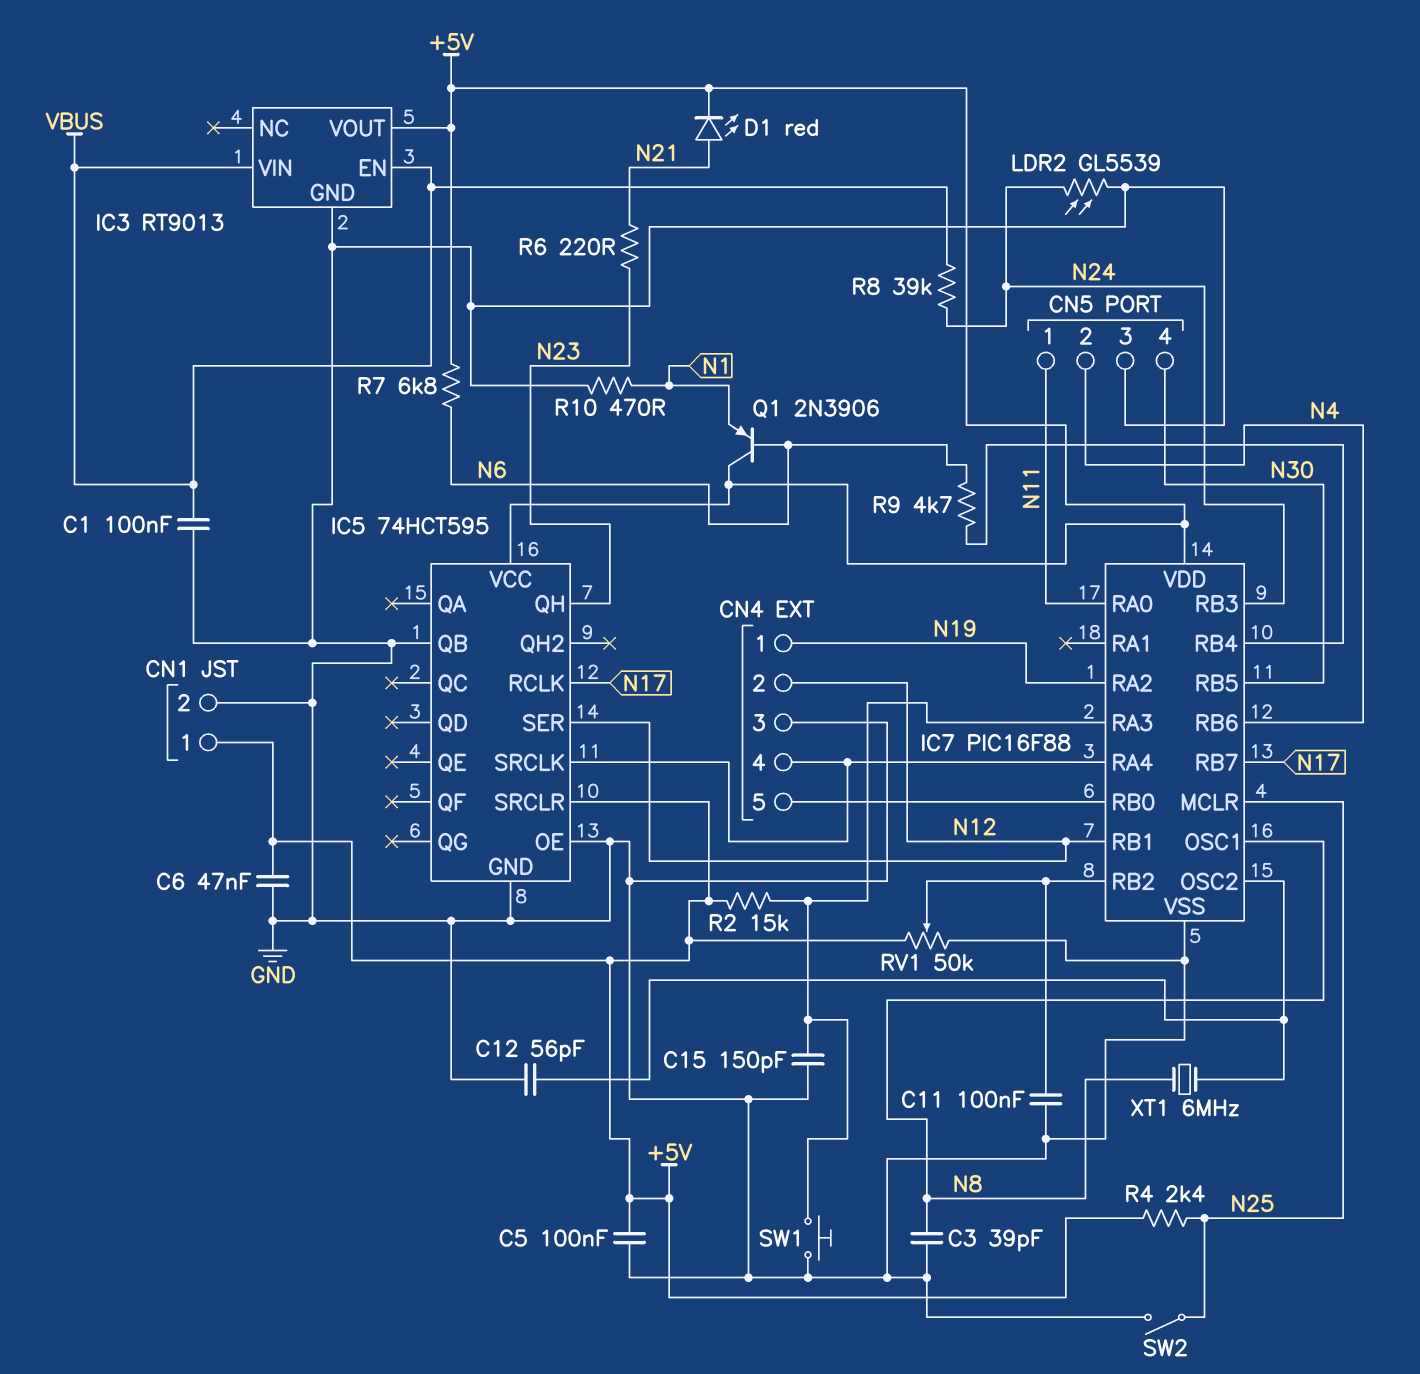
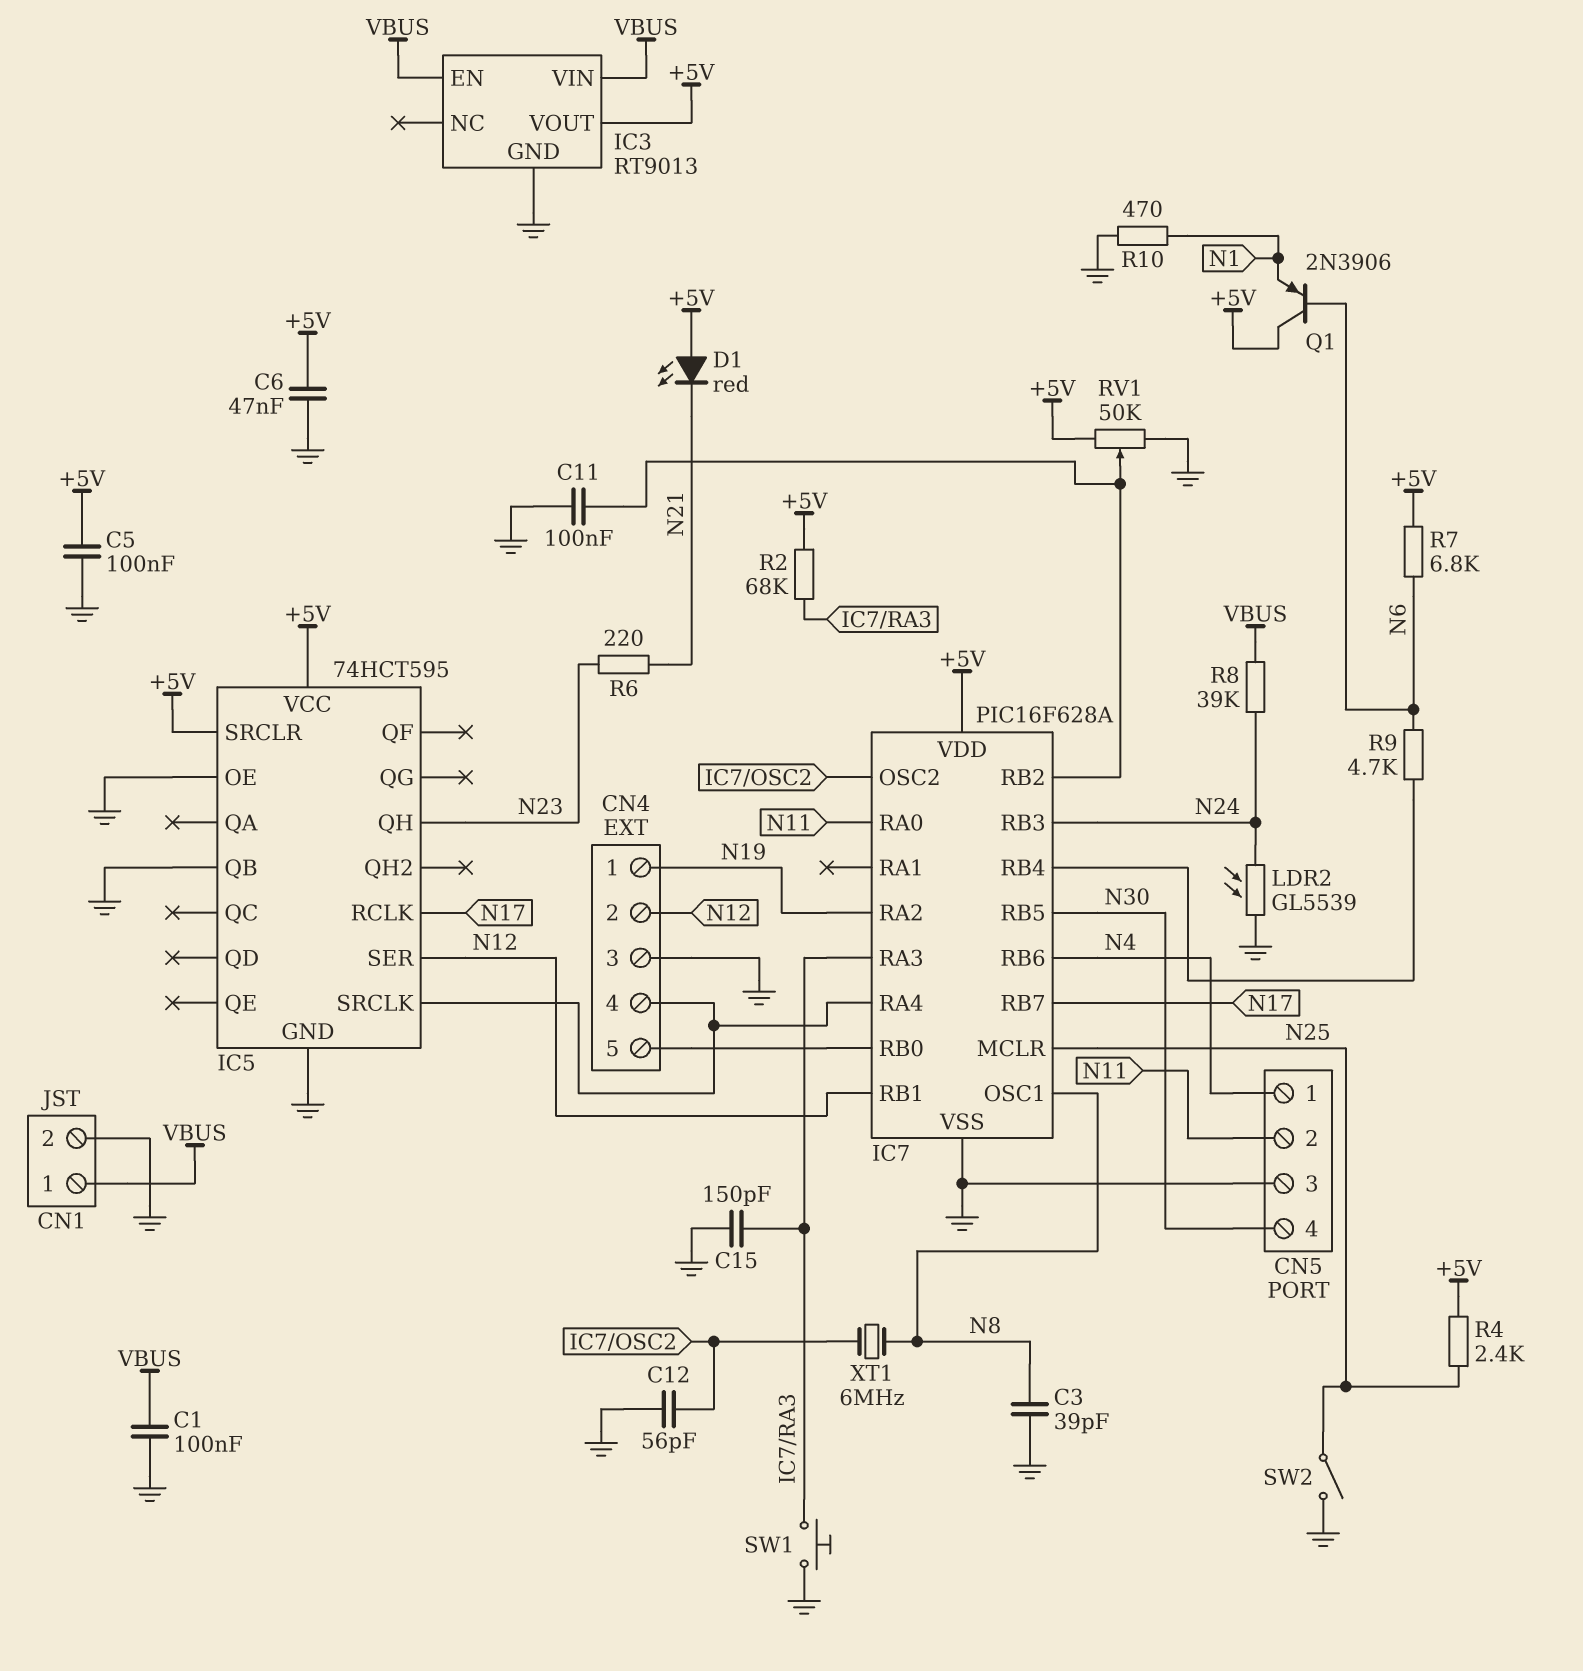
CN1 pin 1: +5V -> VBUS
CN5 pin 1: N11 -> N4
CN5 pin 2: N4 -> N11
D1: LED red (A N21, K +5V) -> LED red (A +5V, K N21)
IC7: PIC16F88 -> PIC16F628A
R2: 15k (+5V, IC7/RA3) -> 68k (+5V, IC7/RA3)

